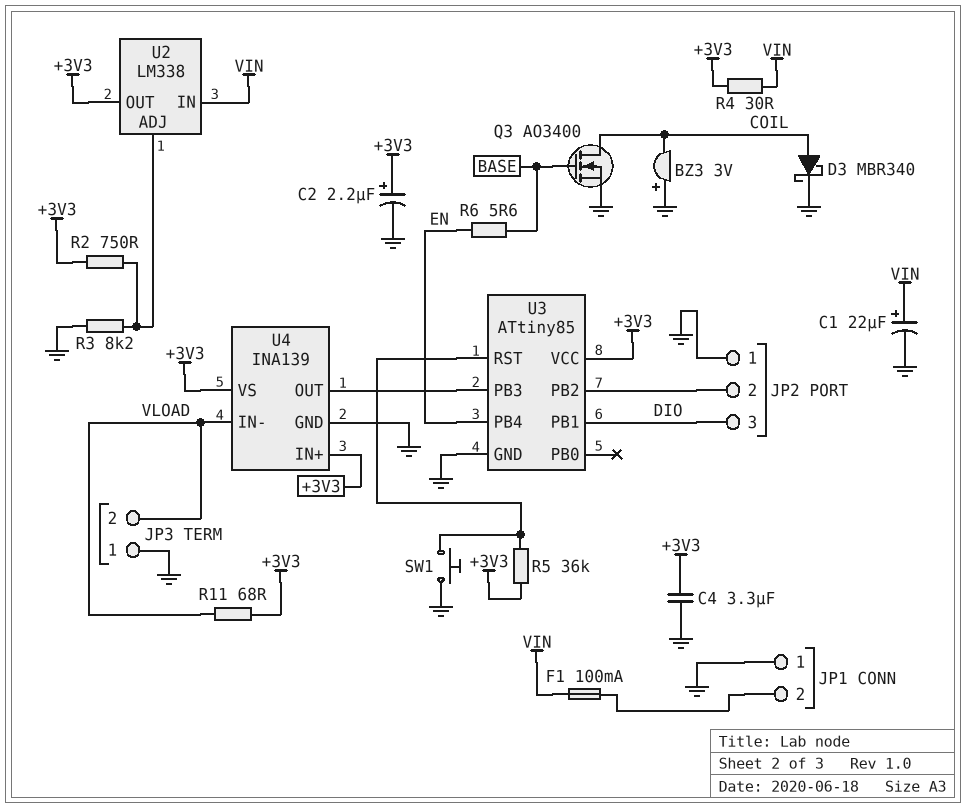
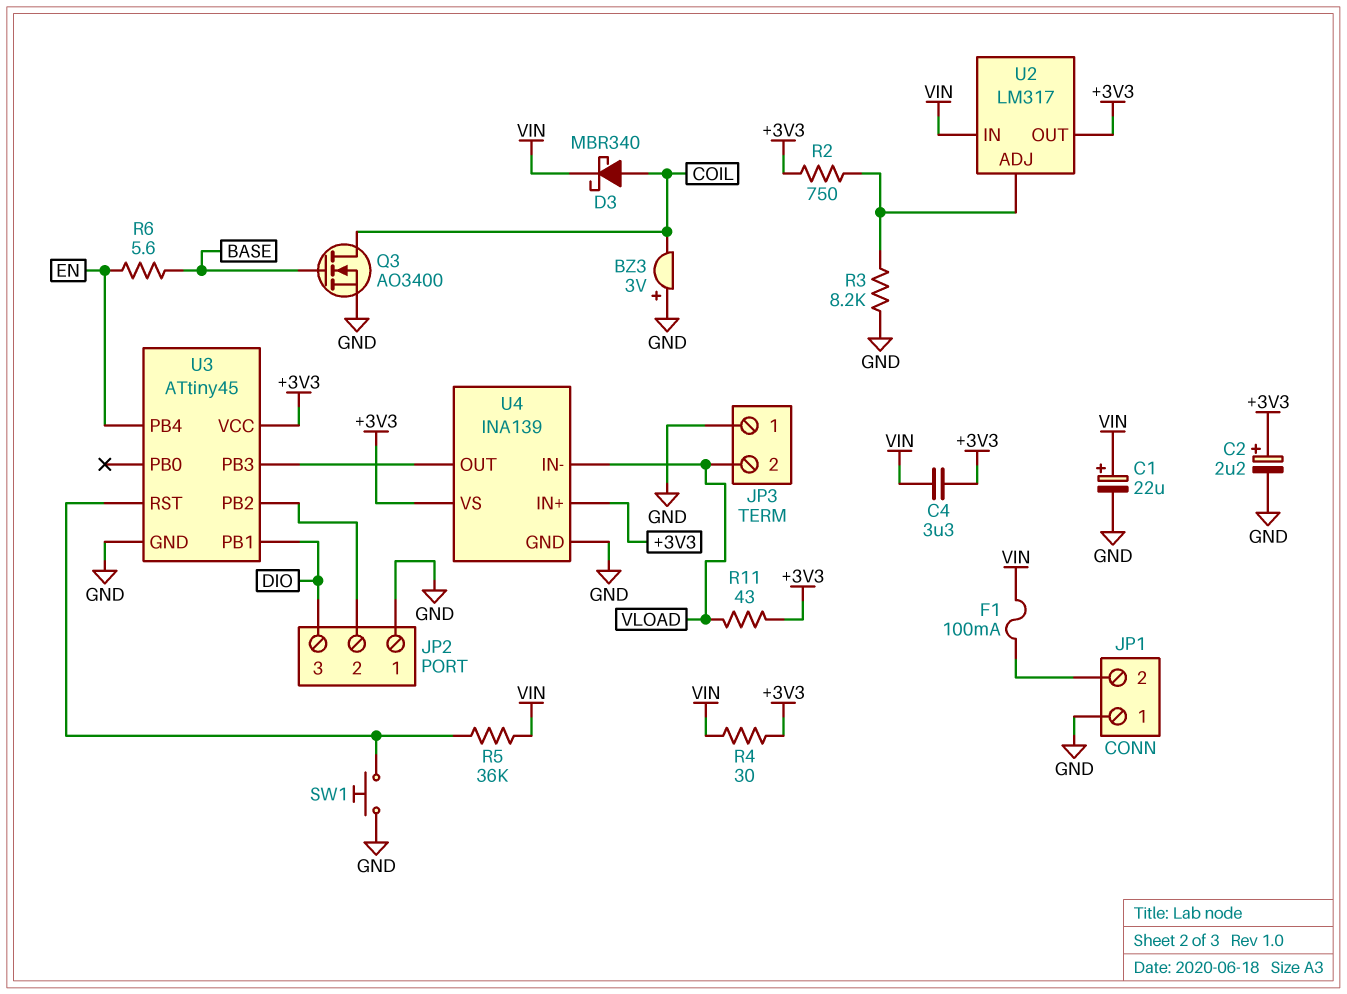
C4: 3.3uF (+3V3, GND) -> 3.3uF (+3V3, VIN)
D3: schottky MBR340 (A COIL, K GND) -> schottky MBR340 (A COIL, K VIN)
R5: 36k (+3V3, U3/RST) -> 36k (U3/RST, VIN)
R11: 68 (+3V3, VLOAD) -> 43 (+3V3, VLOAD)
U2: LM338 -> LM317
U3: ATtiny85 -> ATtiny45

